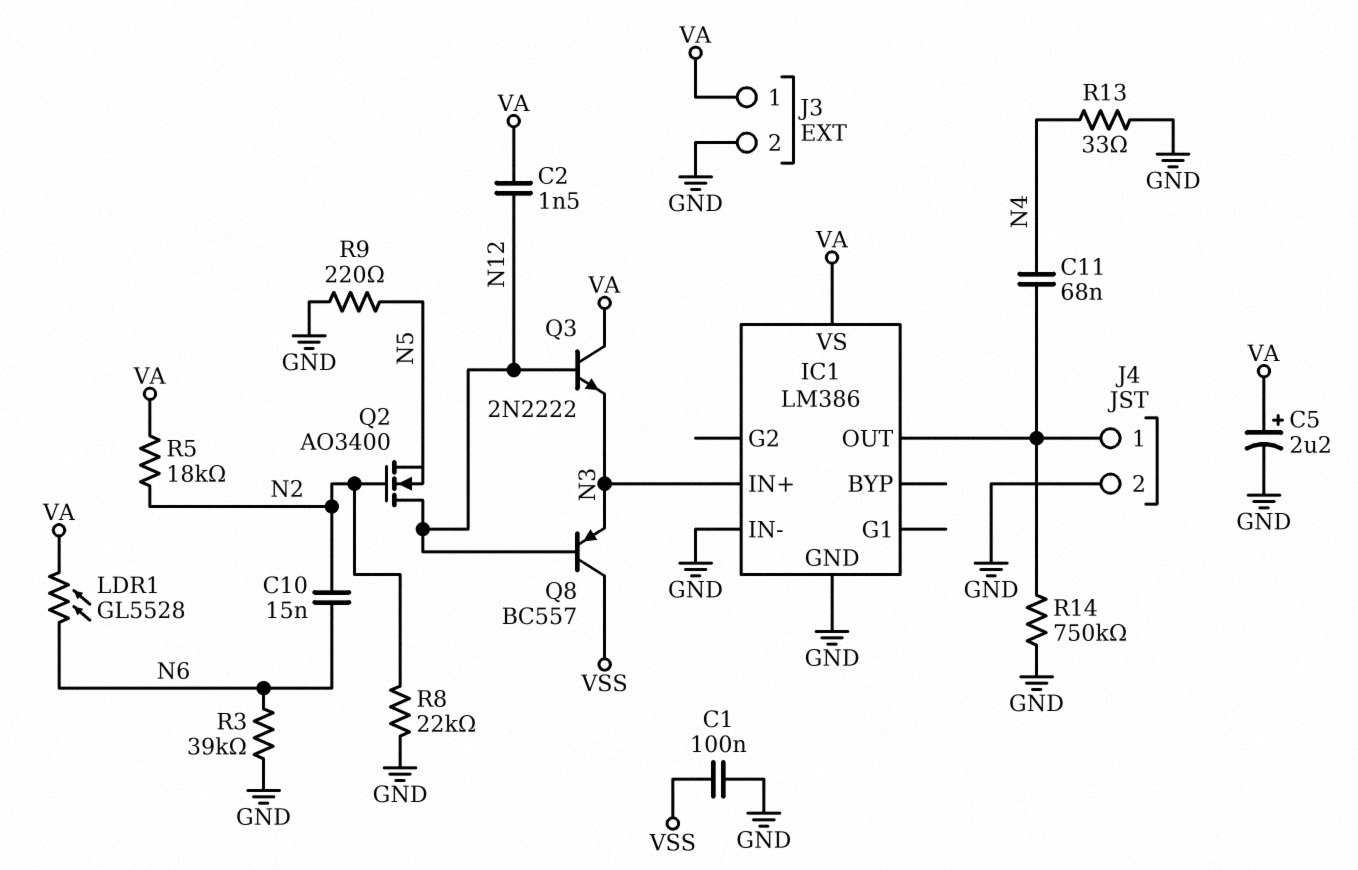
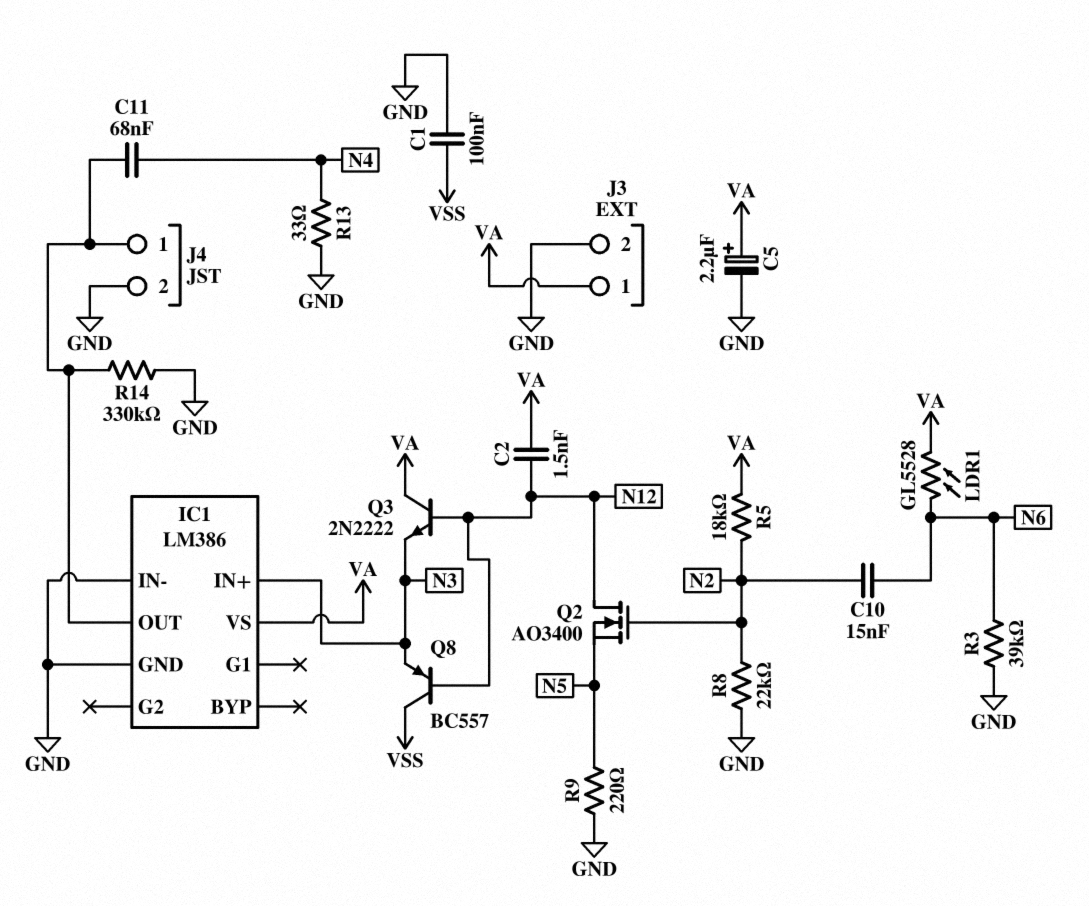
R14: 750k (GND, IC1/OUT) -> 330k (GND, IC1/OUT)

